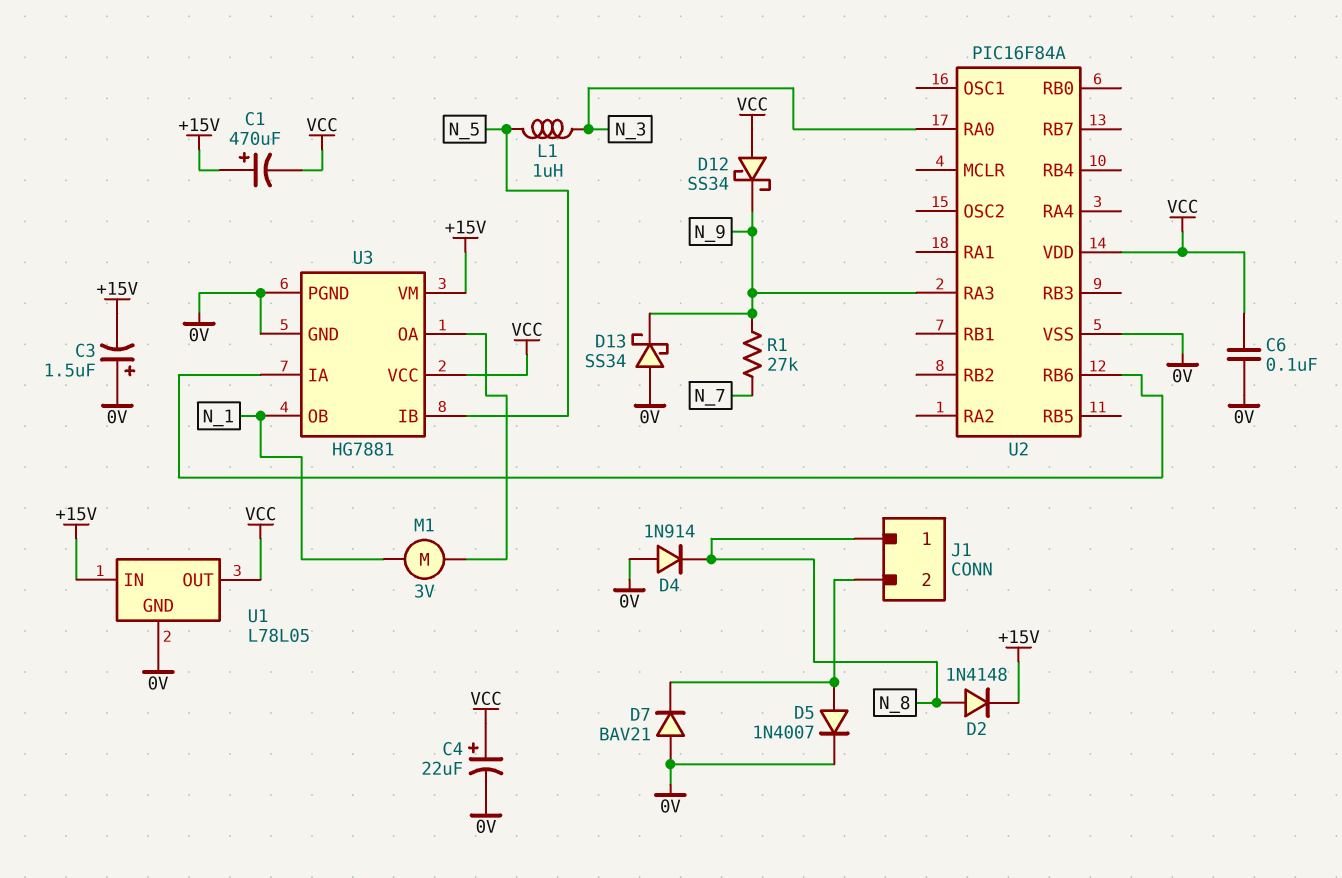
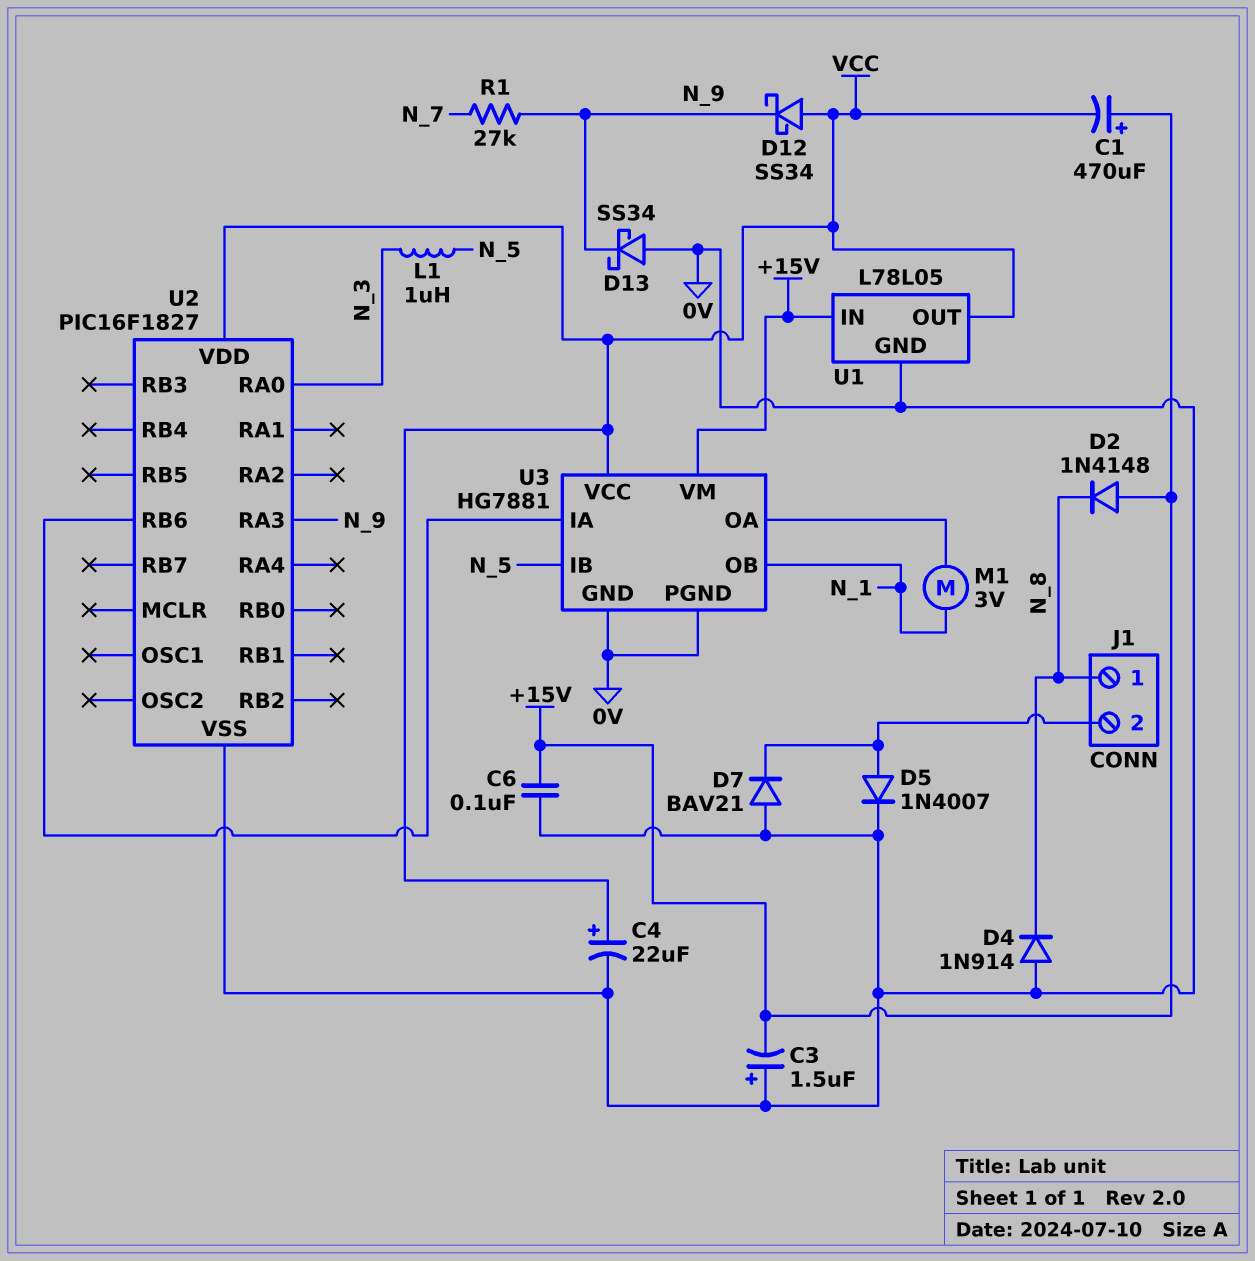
C6: 100nF (0V, VCC) -> 100nF (+15V, 0V)
D2: diode 1N4148 (A N_8, K +15V) -> diode 1N4148 (A +15V, K N_8)
U2: PIC16F84A -> PIC16F1827

